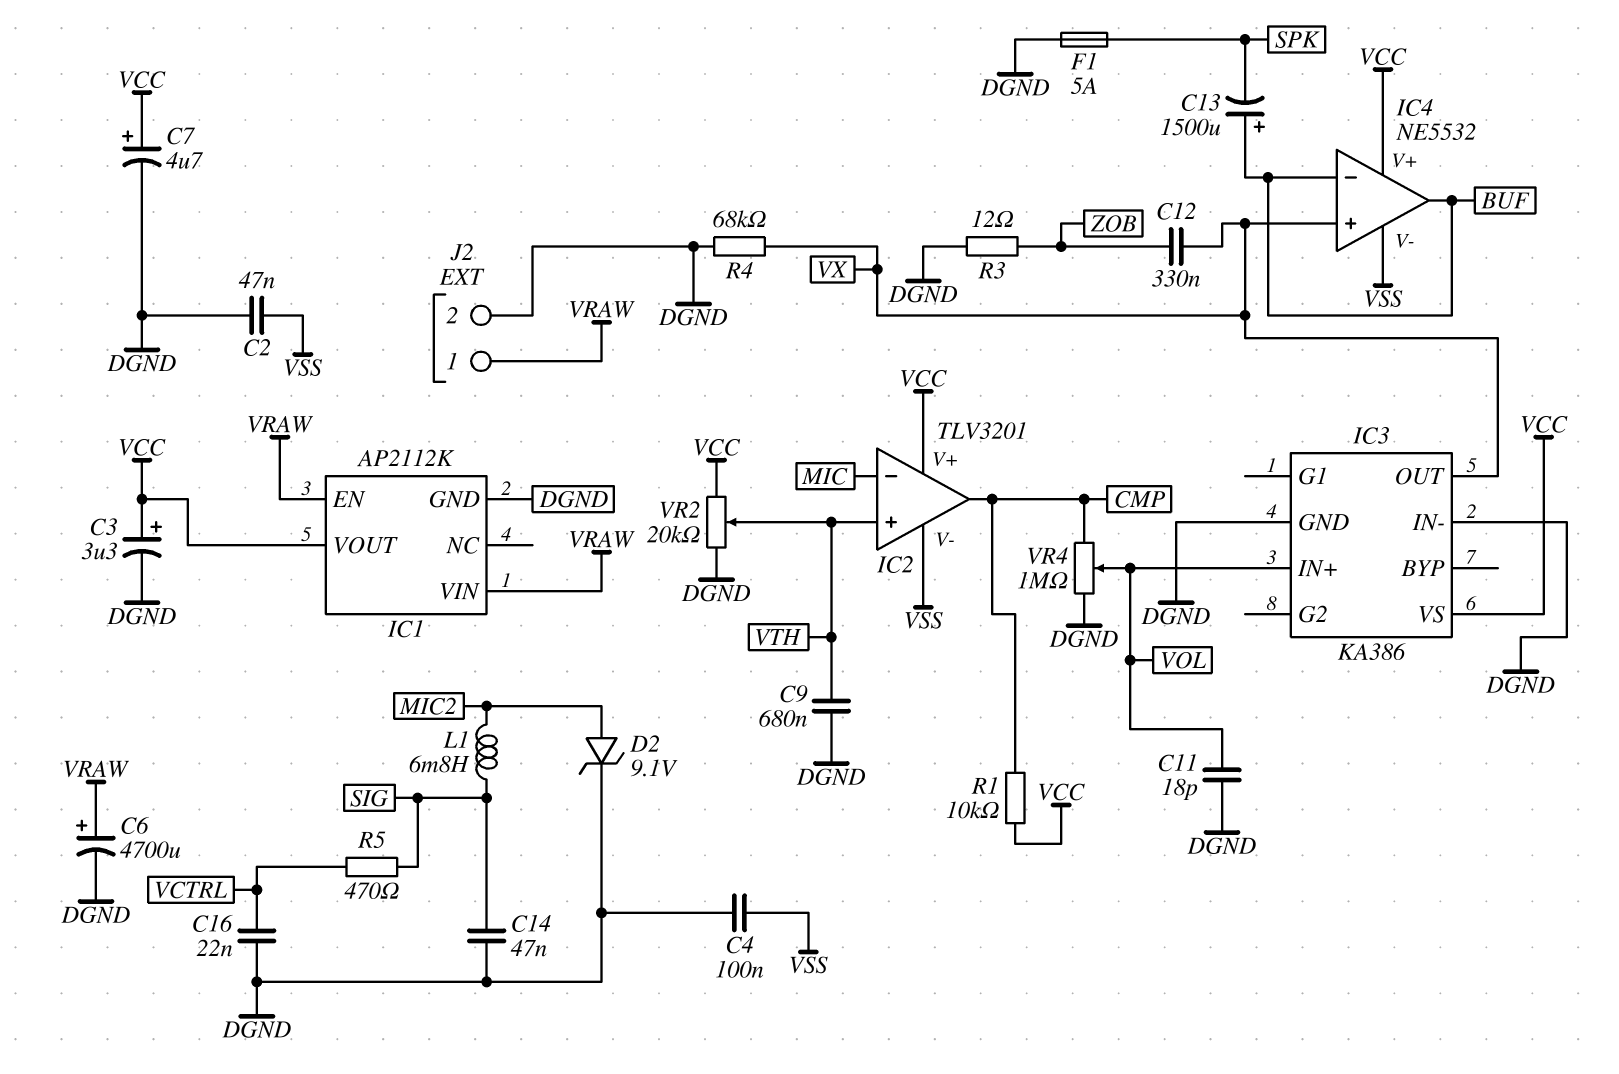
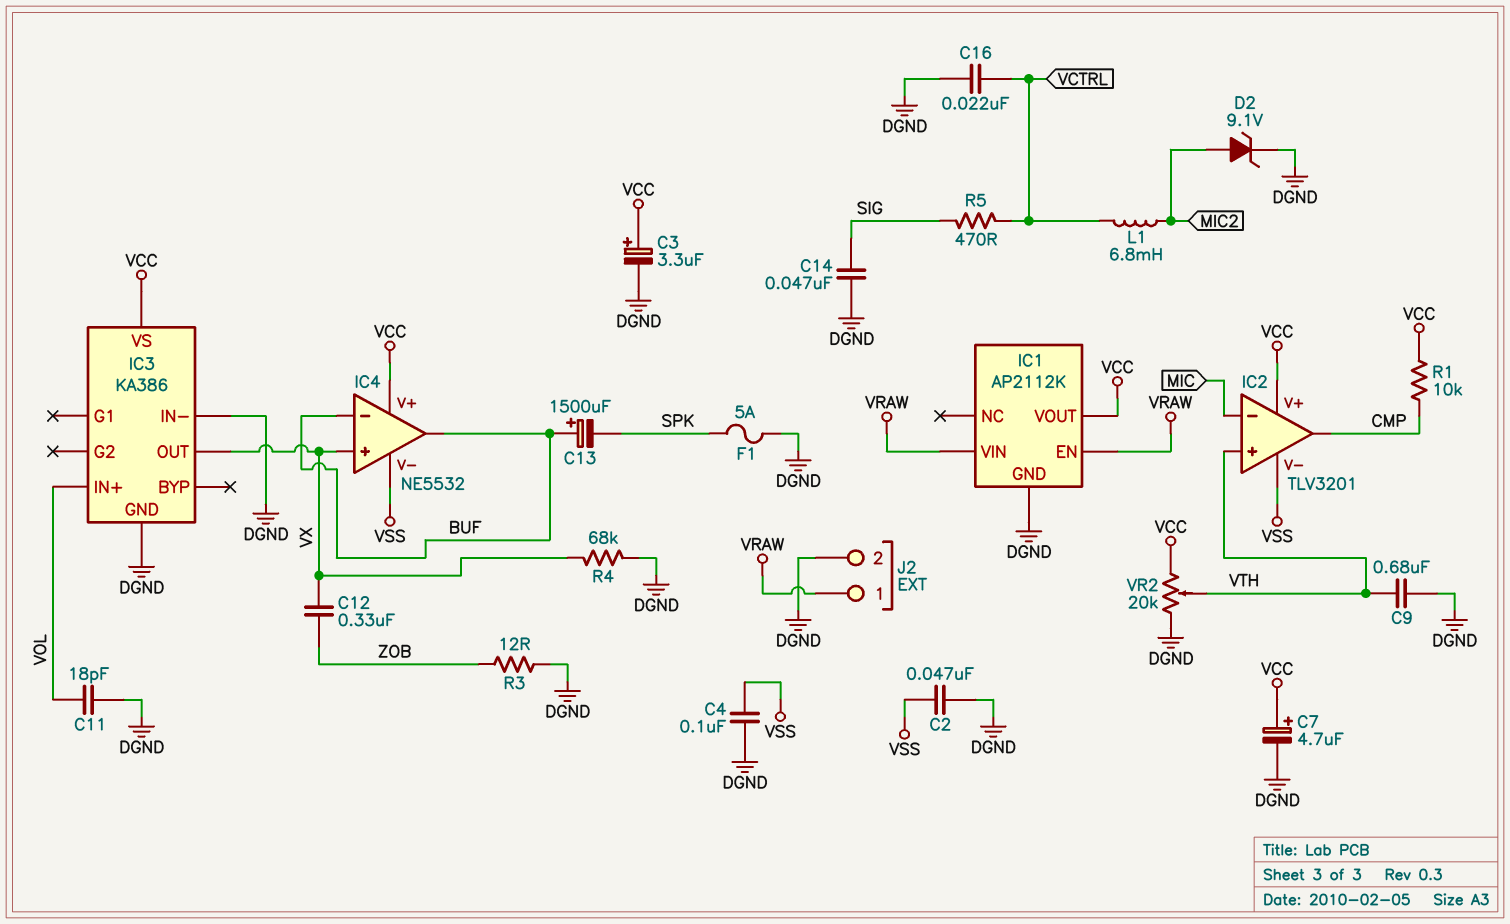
C6: 4700uF (plus VRAW, minus DGND) -> none
L1: 6.8mH (MIC2, SIG) -> 6.8mH (MIC2, VCTRL)
VR4: 1M (CMP, DGND, wiper VOL) -> none

